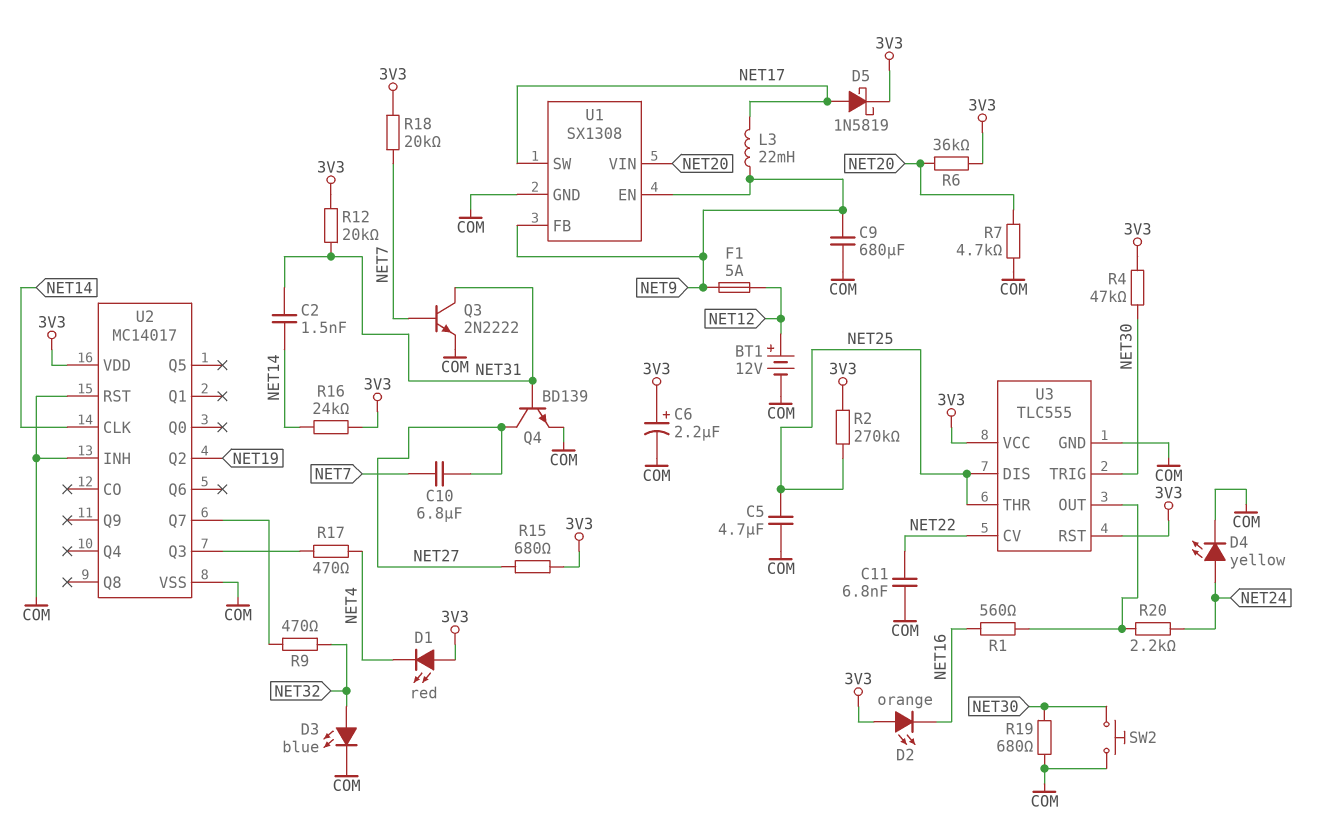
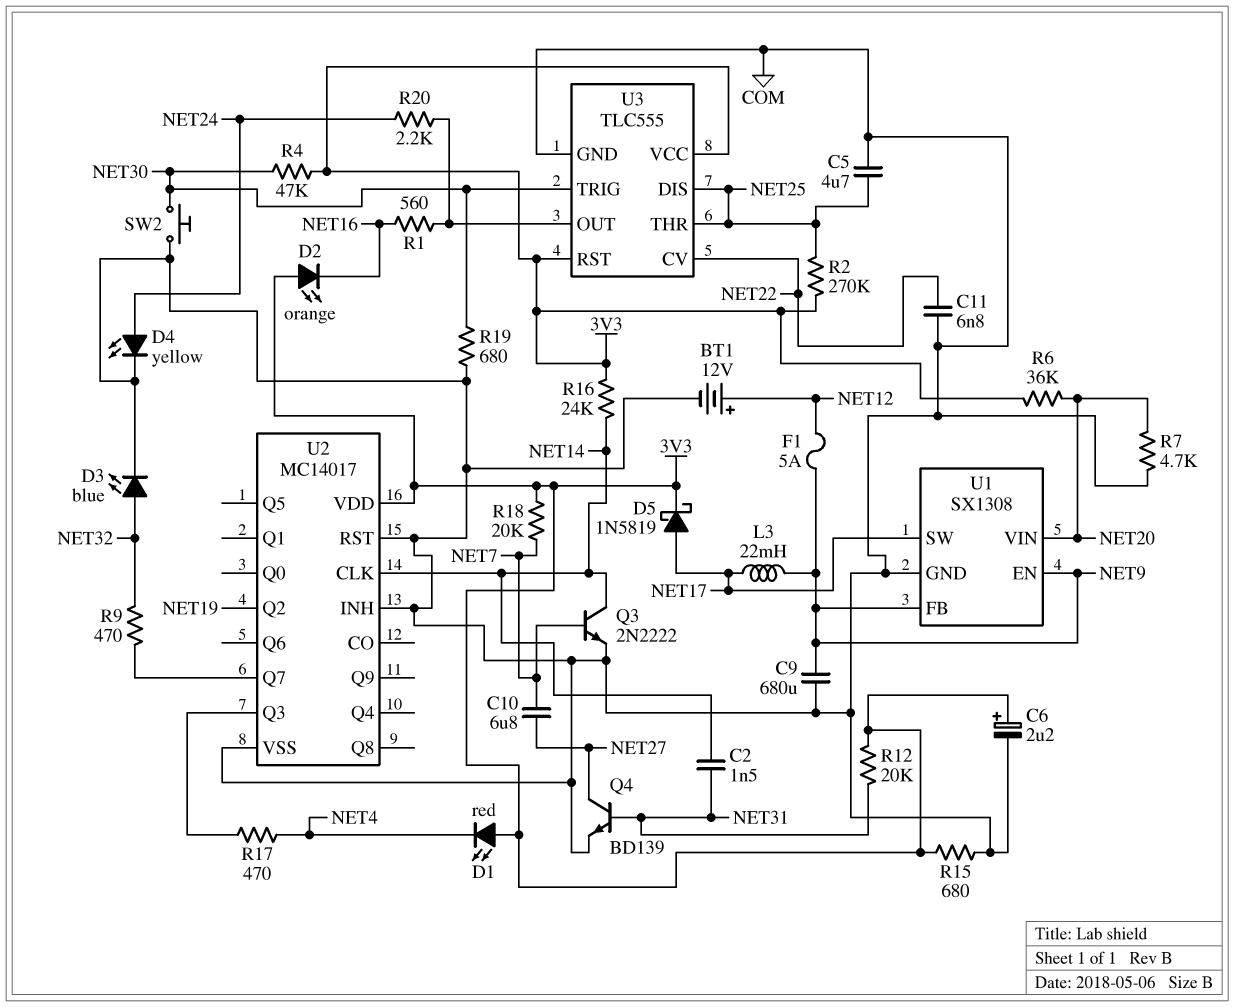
Q3: NPN 2N2222 (B NET7, C NET31, E COM) -> NPN 2N2222 (B NET7, C NET14, E COM)
R15: 680 (3V3, NET27) -> 680 (3V3, COM)

